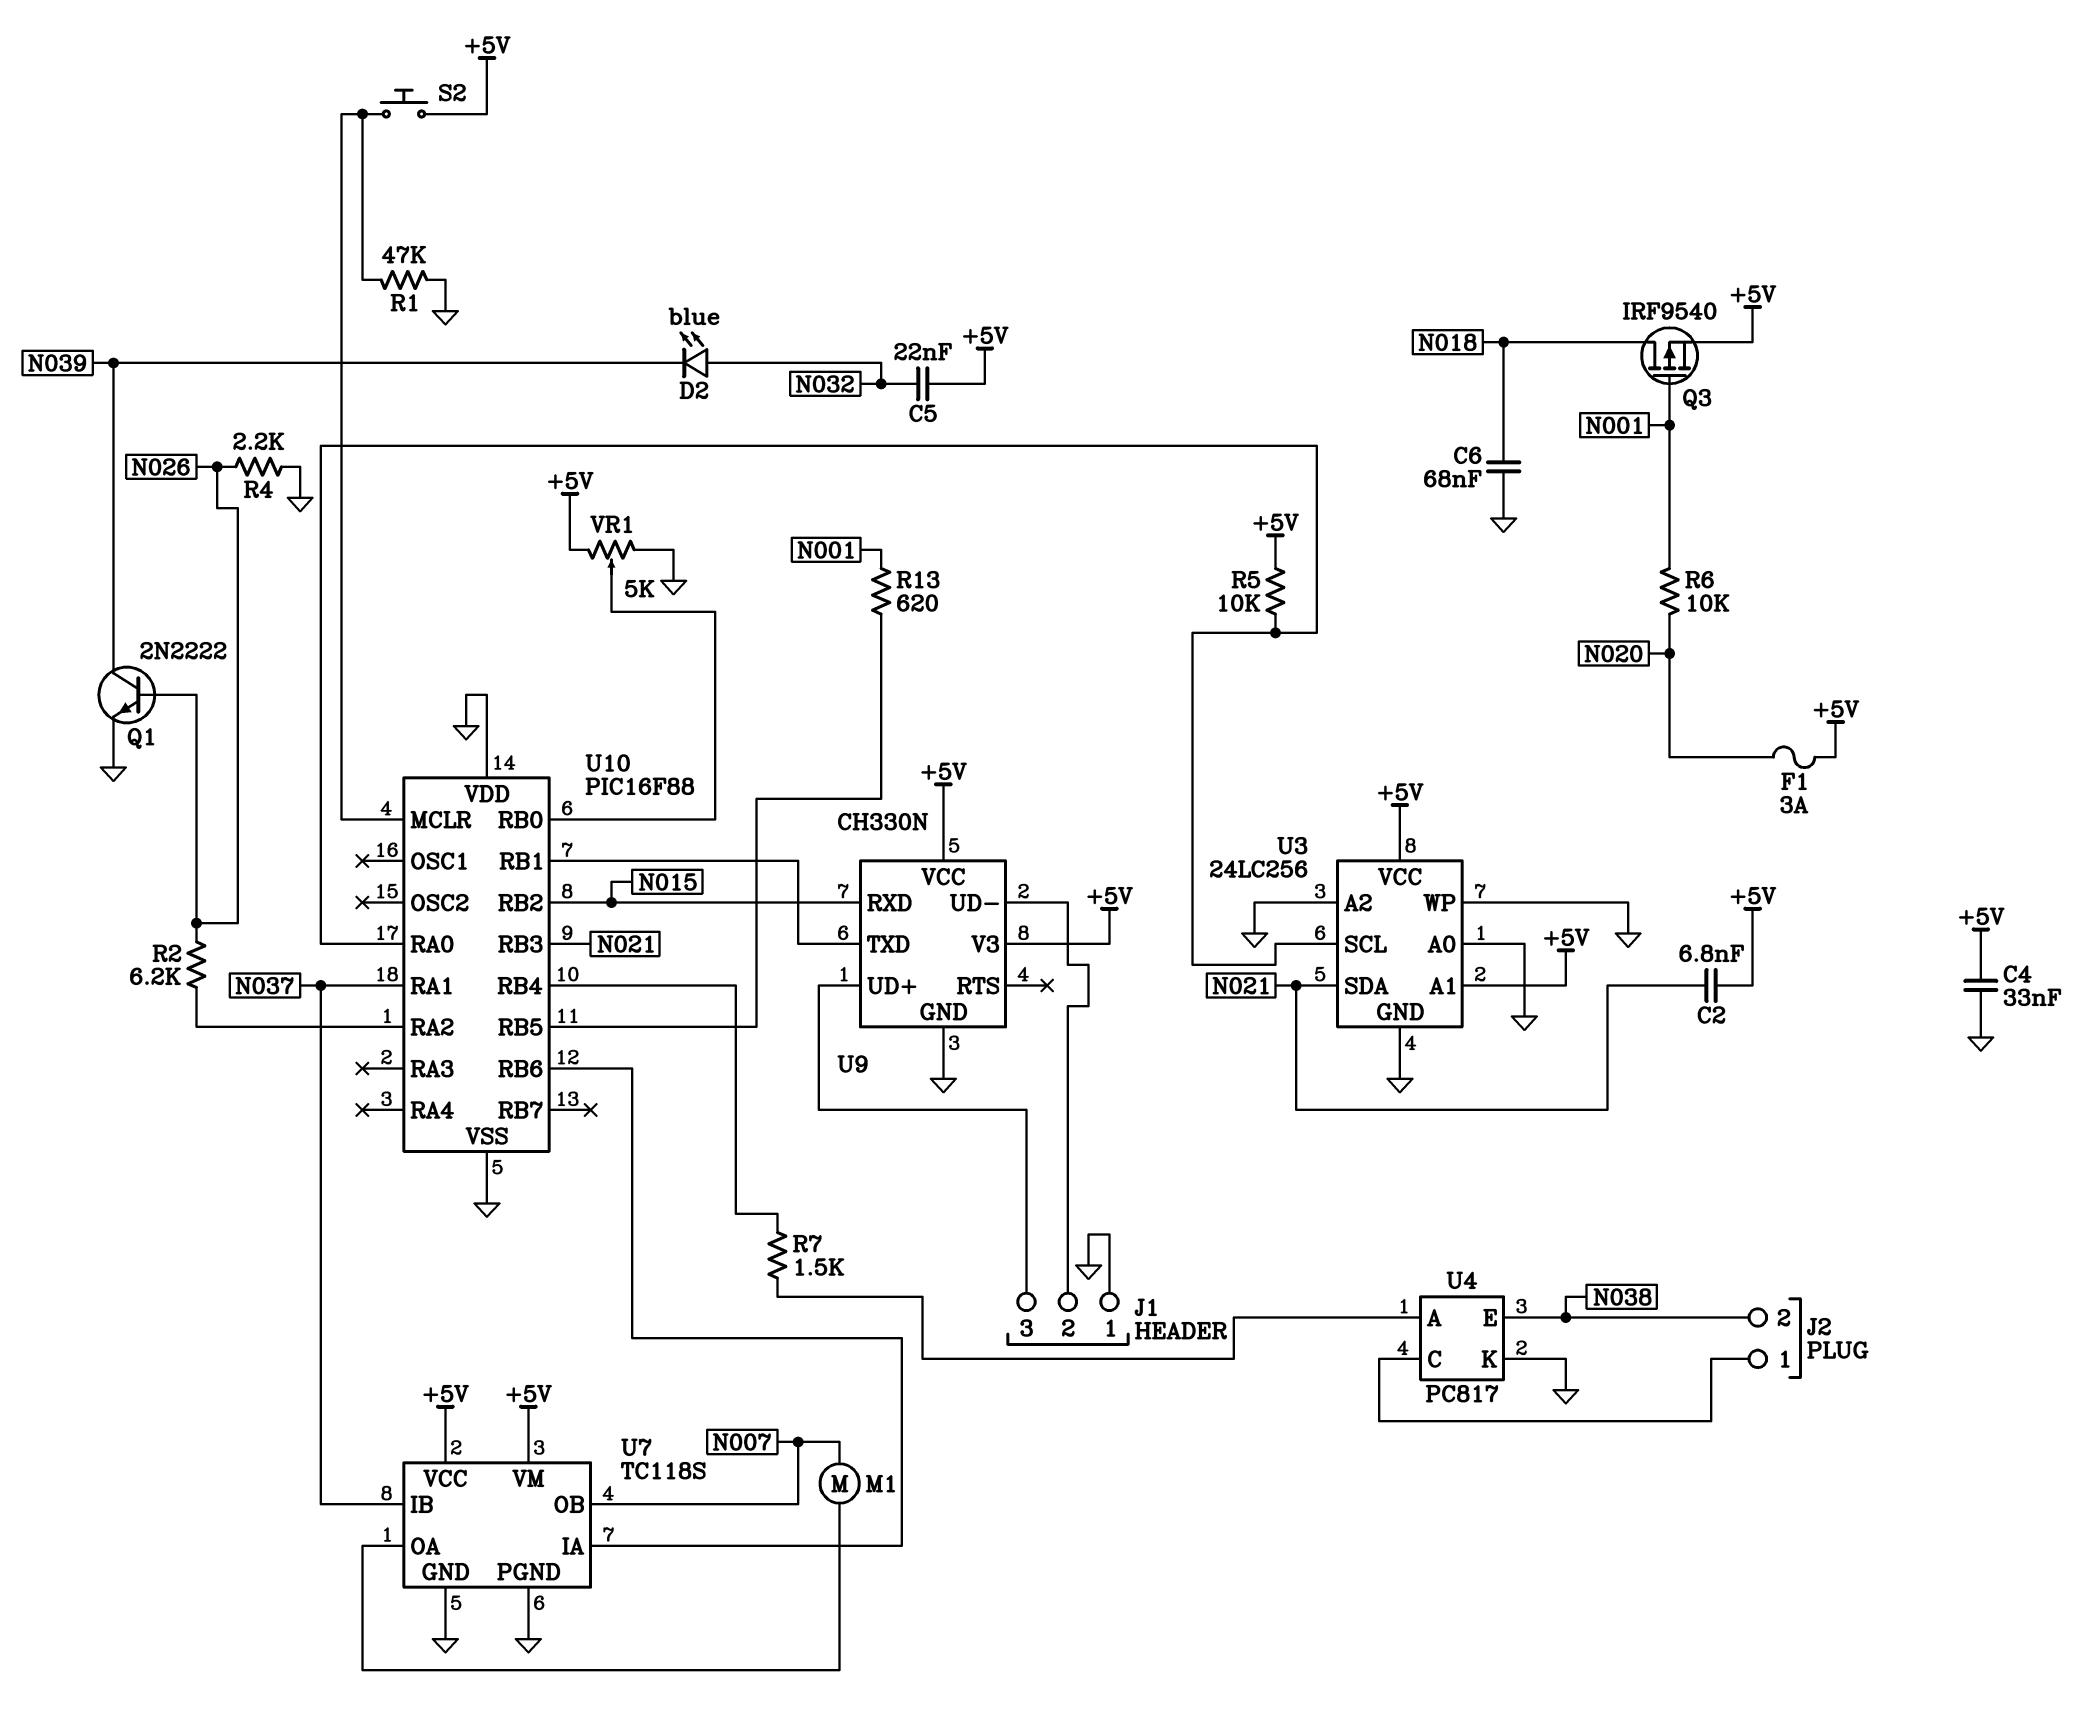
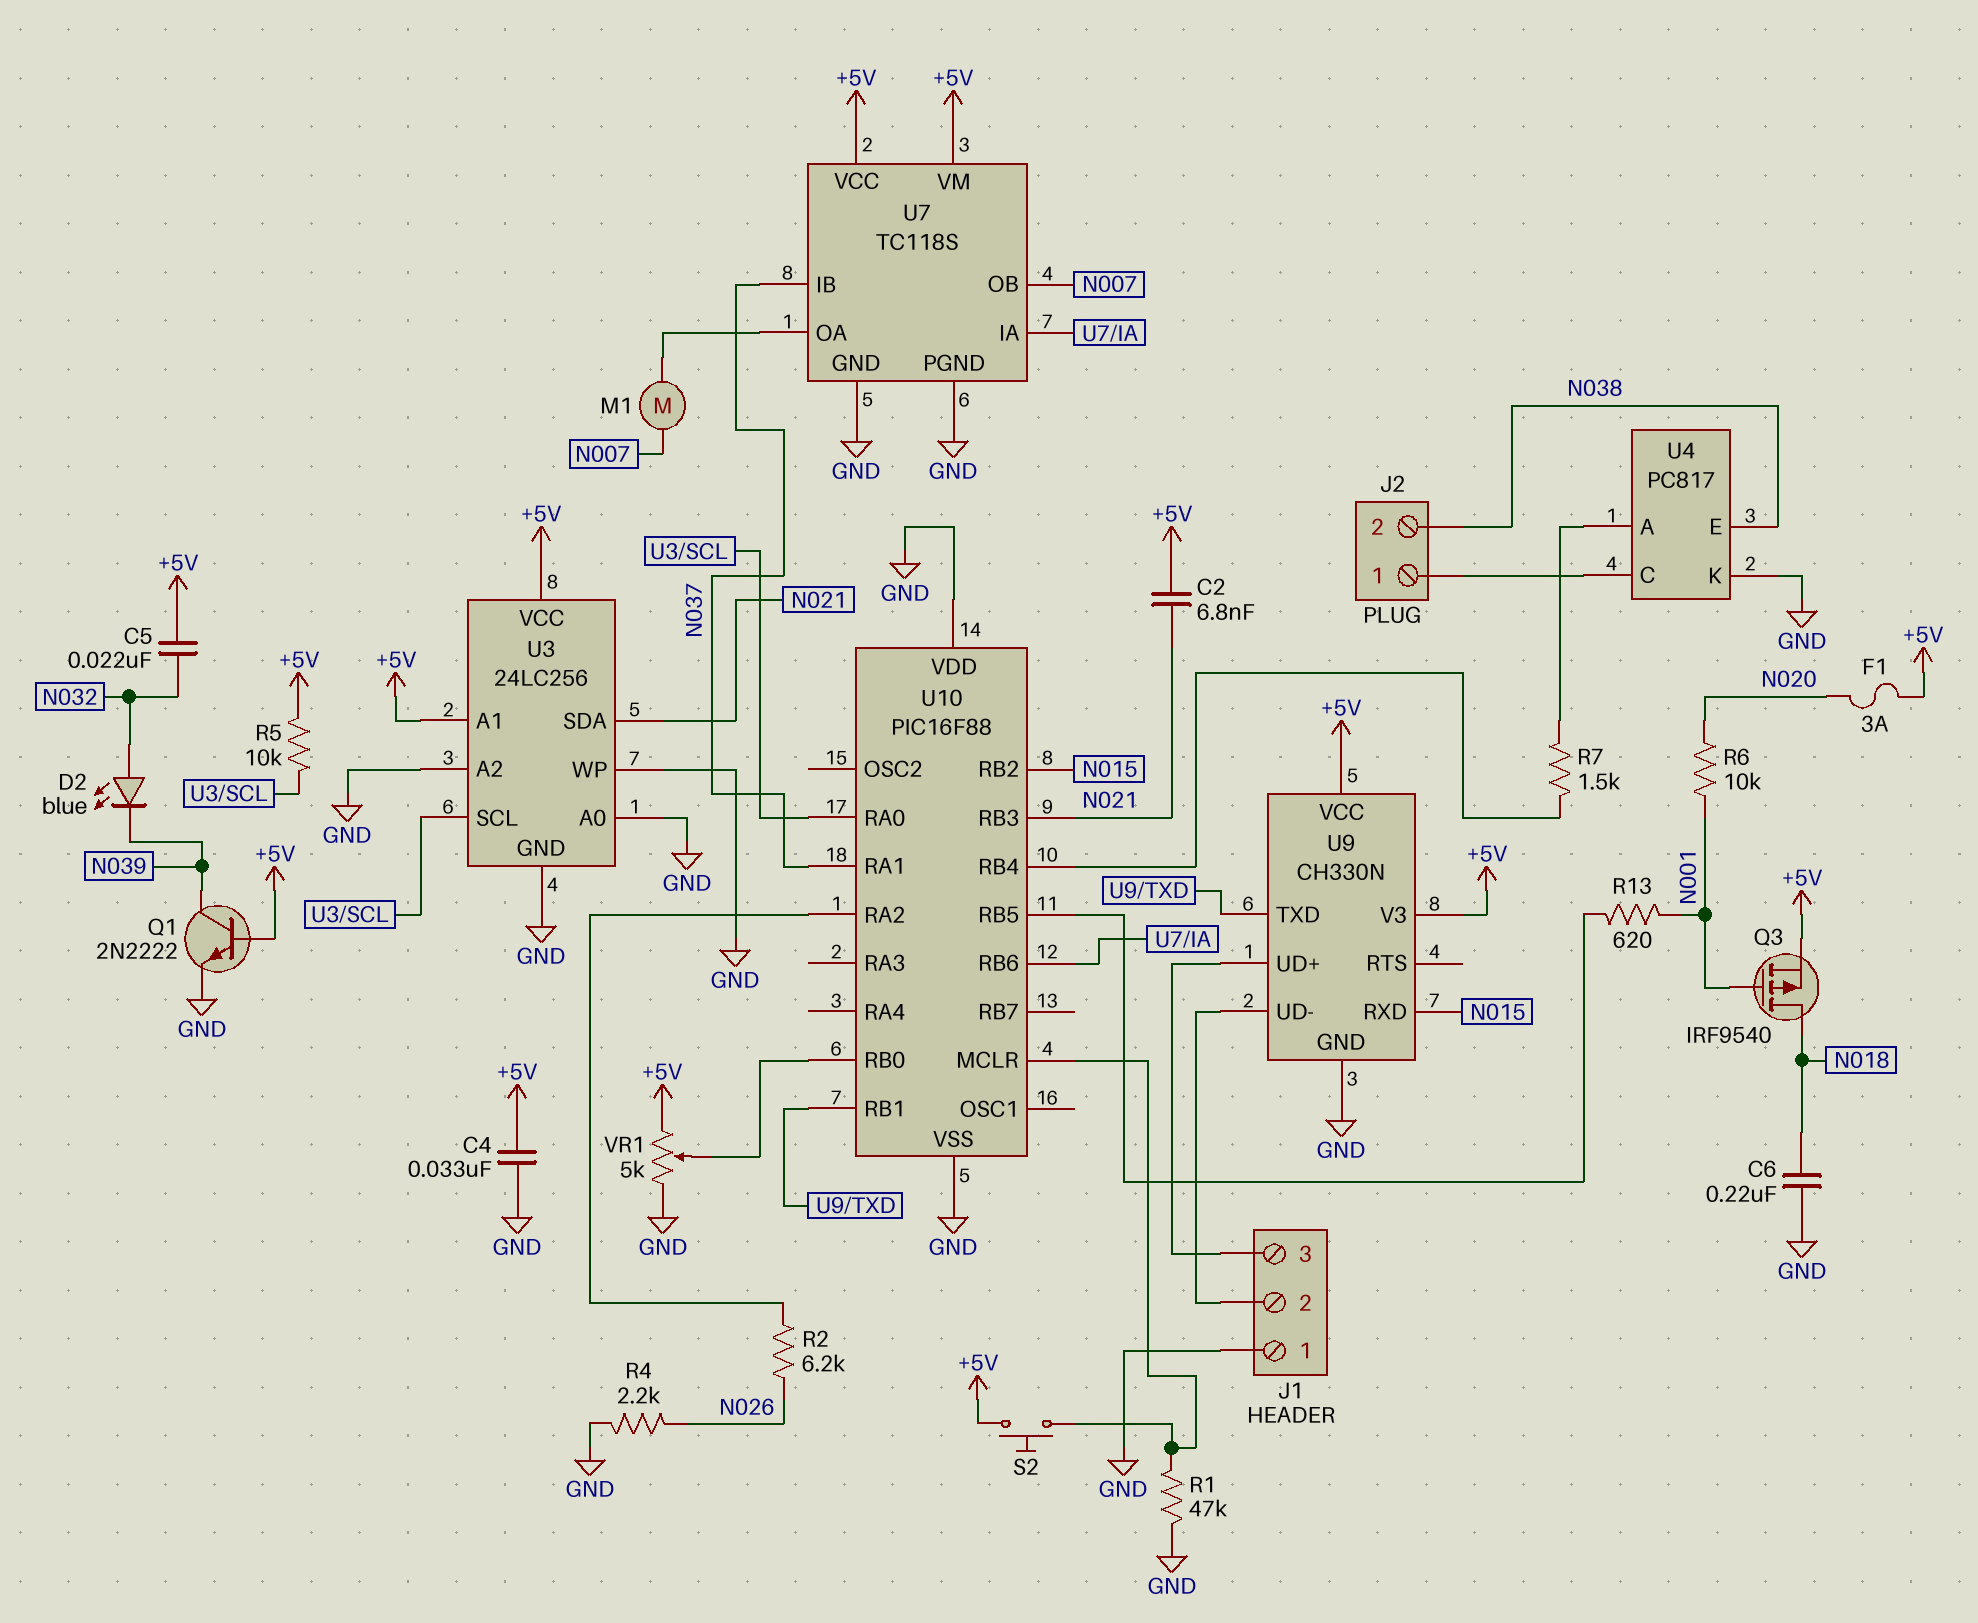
C6: 68nF (GND, N018) -> 220nF (GND, N018)
Q1: NPN 2N2222 (B N026, C N039, E GND) -> NPN 2N2222 (B +5V, C N039, E GND)

